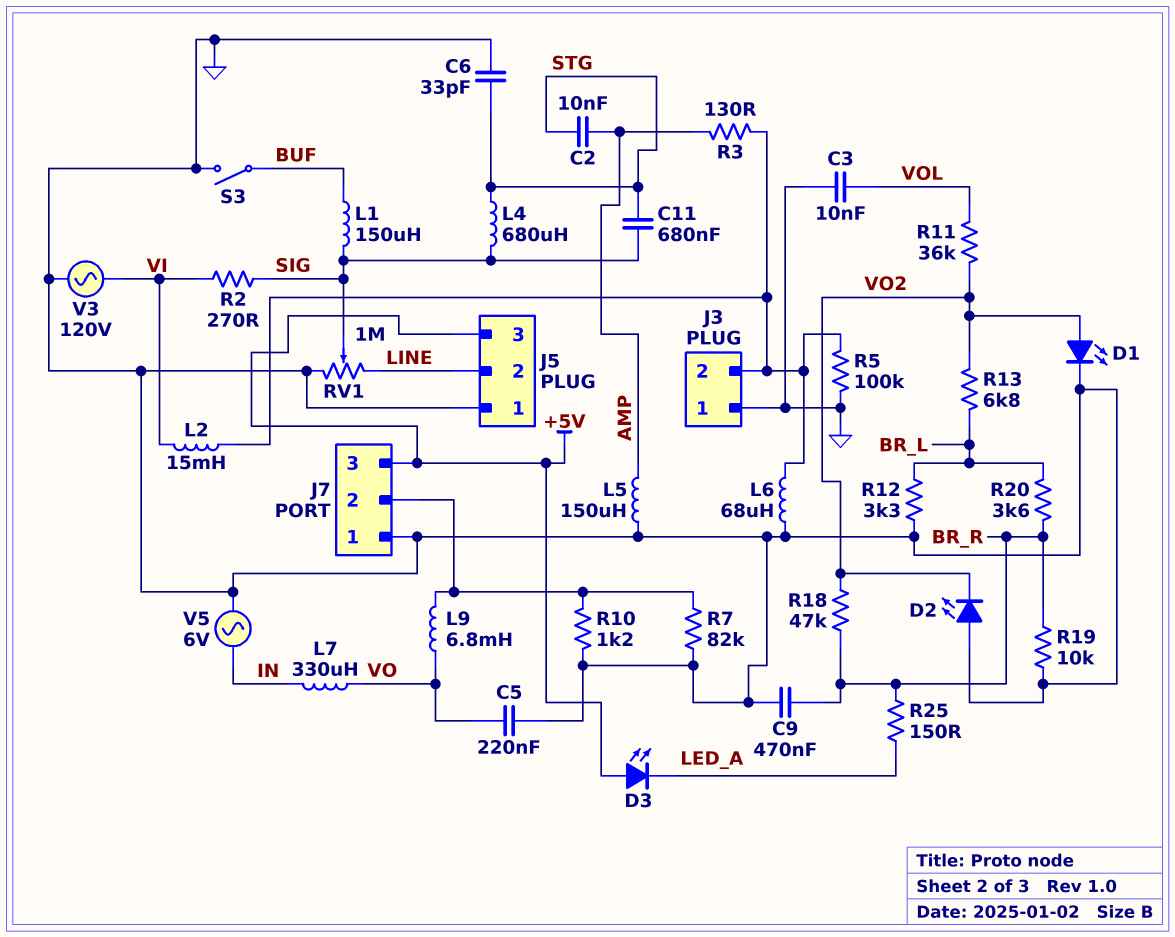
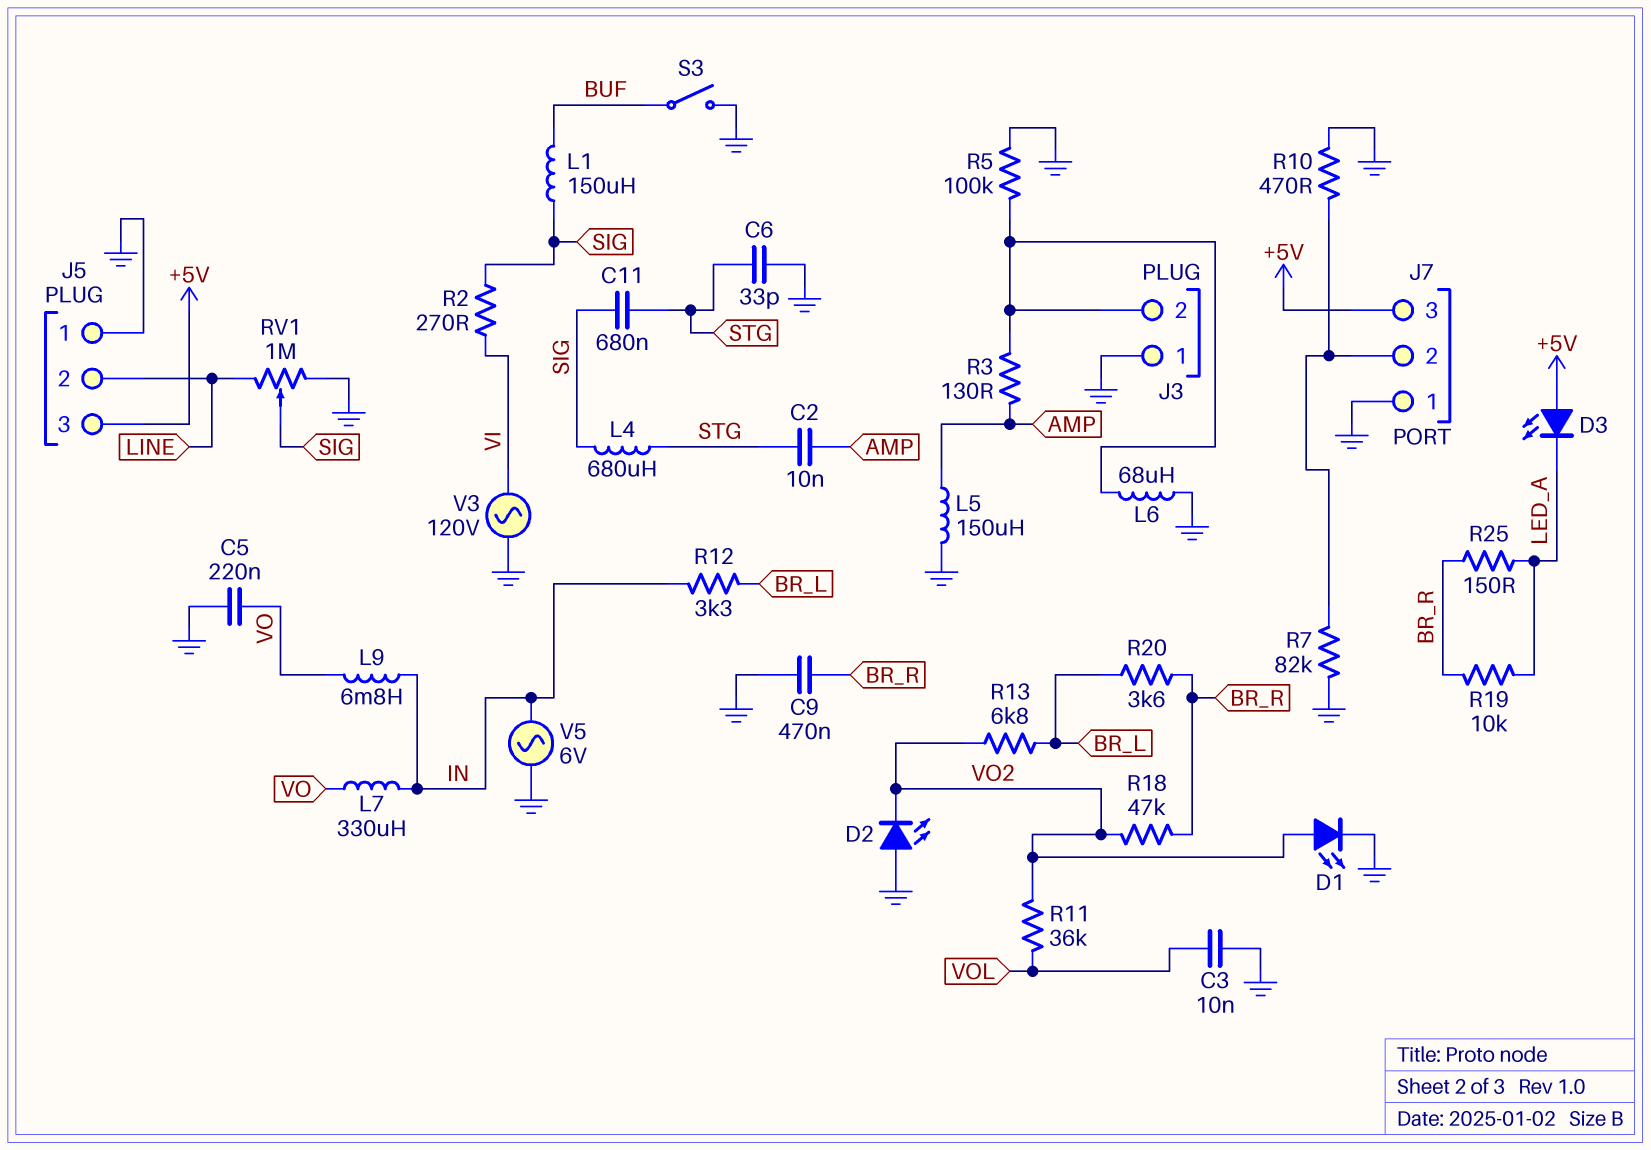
L2: 15mH (J3/2, VI) -> none
L9: 6.8mH (J7/2, VO) -> 6.8mH (IN, VO)
R10: 1.2k (GND, J7/2) -> 470 (GND, J7/2)
R12: 3.3k (BR_L, GND) -> 3.3k (BR_L, IN)
R19: 10k (BR_R, GND) -> 10k (BR_R, LED_A)

